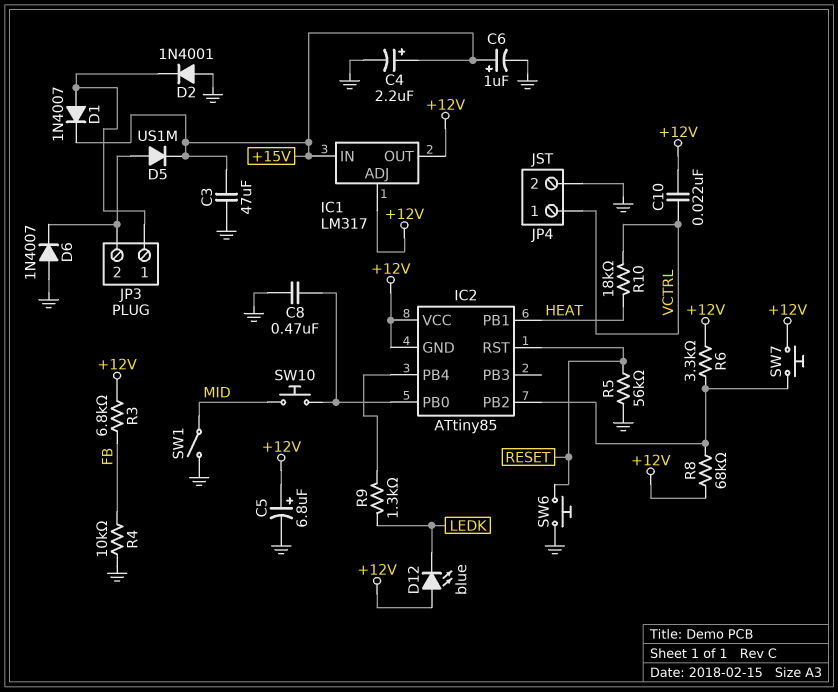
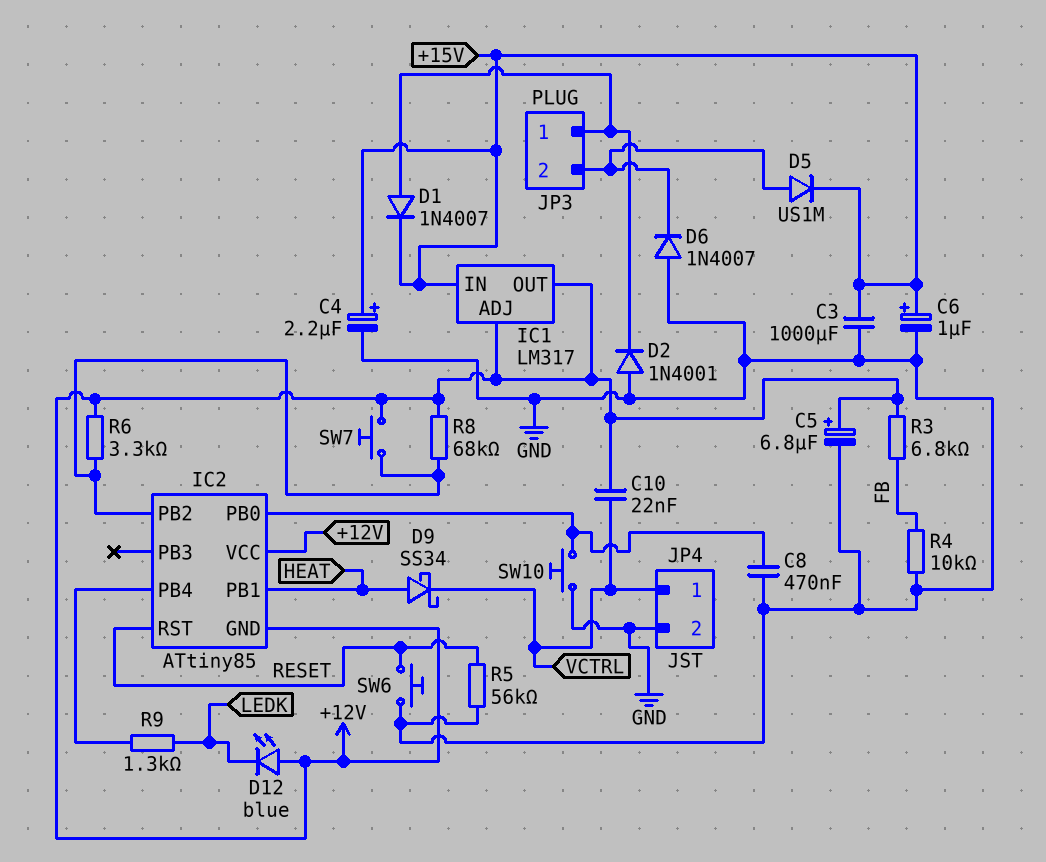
C3: 47uF (+15V, GND) -> 1000uF (+15V, GND)
D9: none -> schottky SS34 (A HEAT, K VCTRL)
R10: 18k (HEAT, VCTRL) -> none
SW1: switch (GND, MID) -> none
SW10: button (IC2/PB0, MID) -> button (GND, IC2/PB0)

